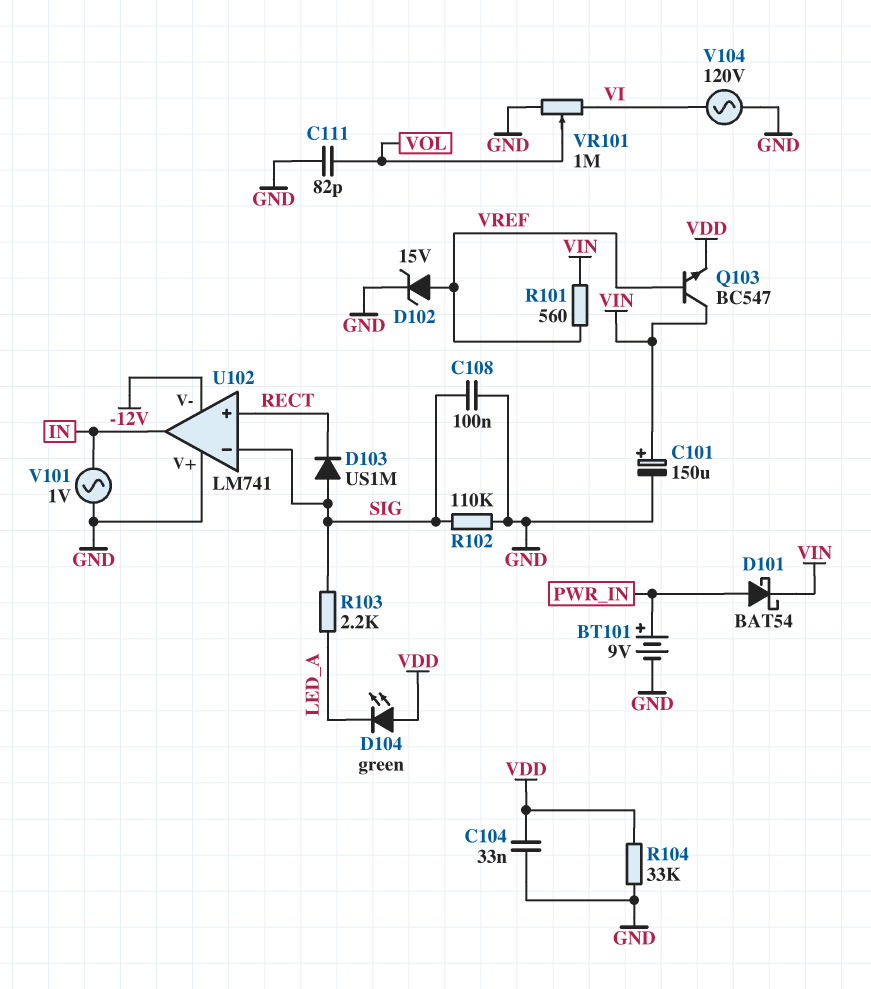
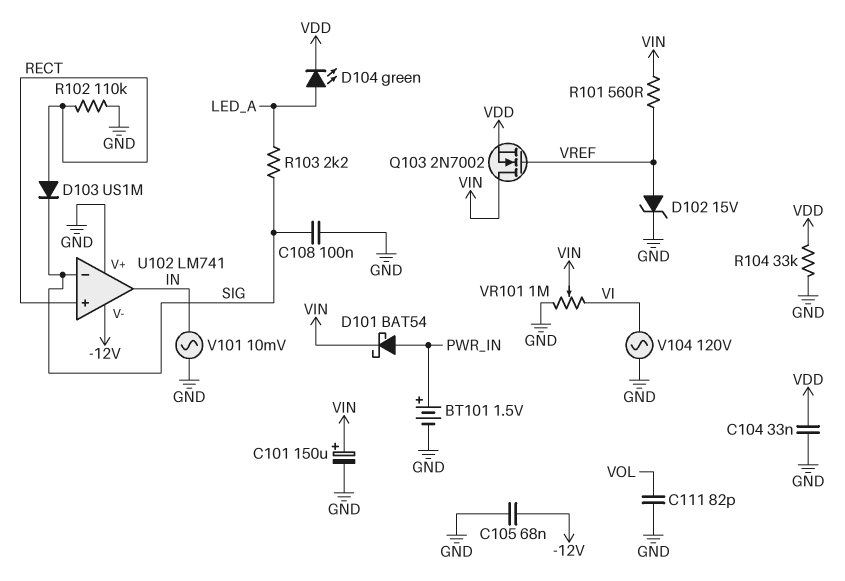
BT101: 9V (plus PWR_IN, minus GND) -> 1.5V (plus PWR_IN, minus GND)
C105: none -> 68nF (-12V, GND)
D103: diode US1M (A SIG, K RECT) -> diode US1M (A RECT, K SIG)
D104: LED green (A VDD, K LED_A) -> LED green (A LED_A, K VDD)
Q103: NPN BC547 (B VREF, C VIN, E VDD) -> NMOS 2N7002 (G VREF, D VIN, S VDD)
R102: 110k (GND, SIG) -> 110k (GND, RECT)
V101: AC 1V (GND, IN) -> AC 10mV (GND, IN)
VR101: 1M (GND, VI, wiper VOL) -> 1M (GND, VI, wiper VIN)

